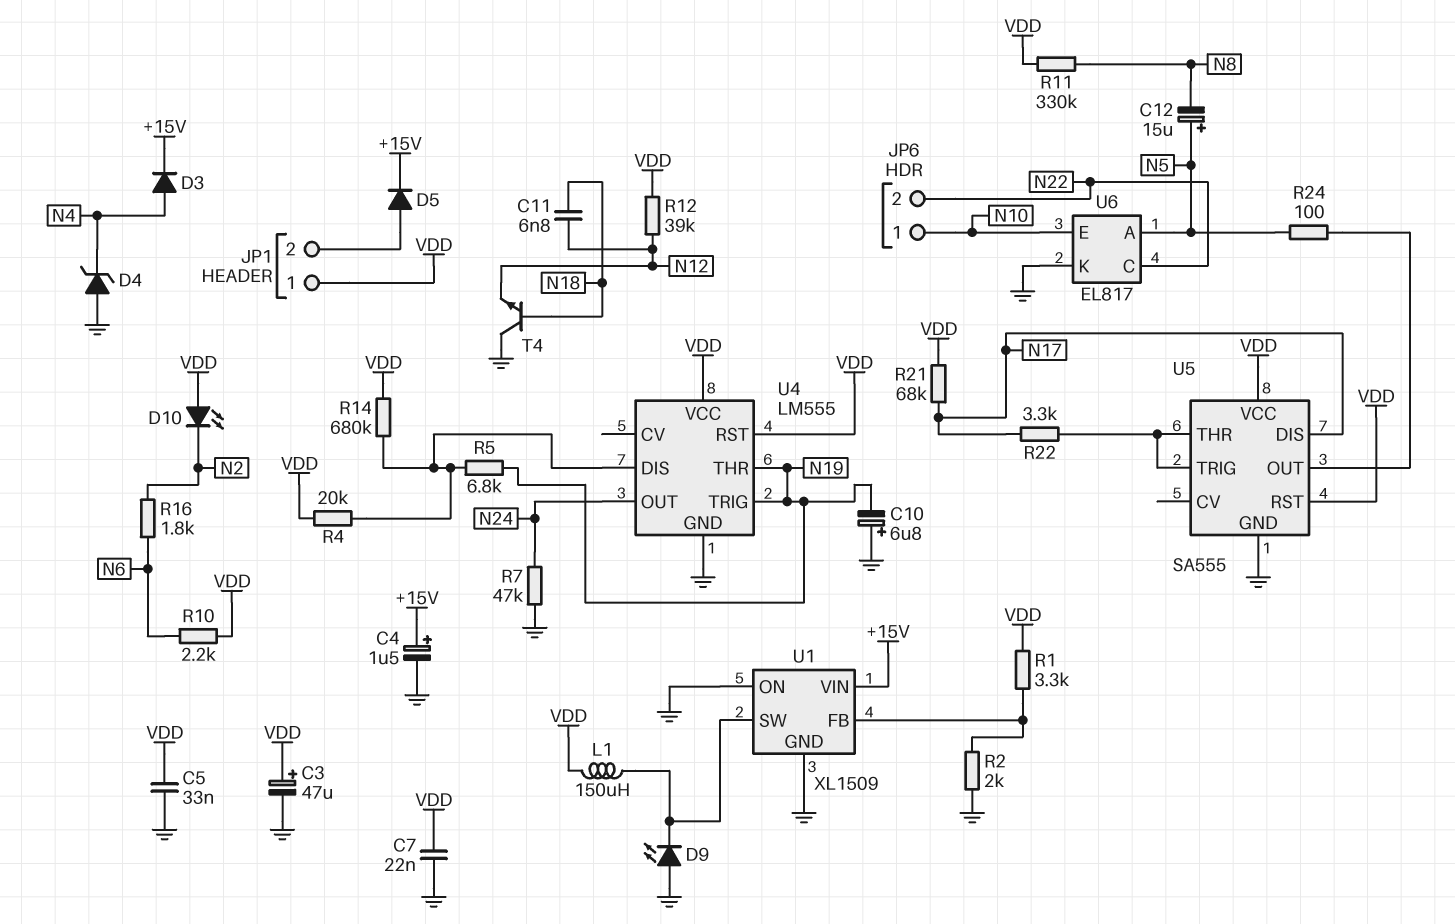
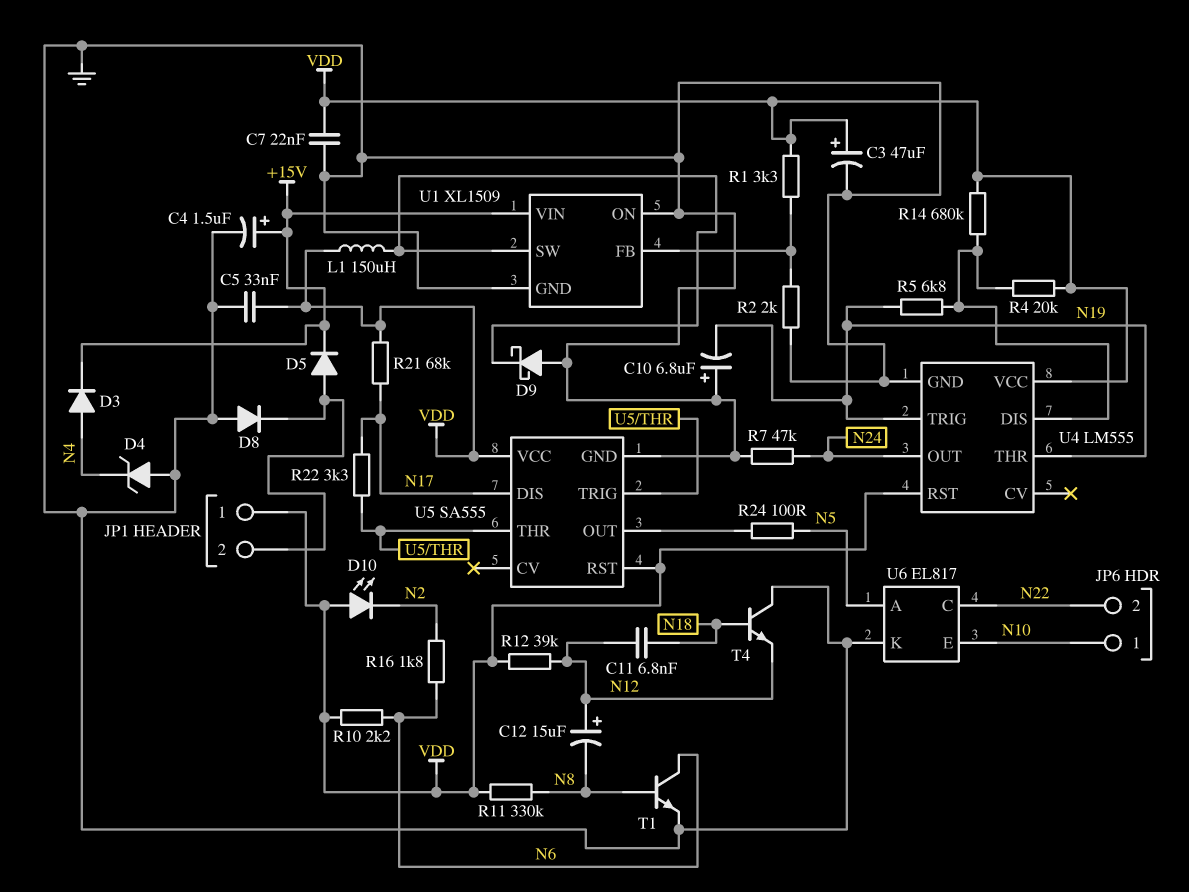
C12: 15uF (plus N5, minus N8) -> 15uF (plus N12, minus N8)
D8: none -> diode (A GND, K JP1/2)
D9: LED (A GND, K U1/SW) -> schottky (A GND, K U1/SW)
T1: none -> NPN (B N8, C N6, E GND)

